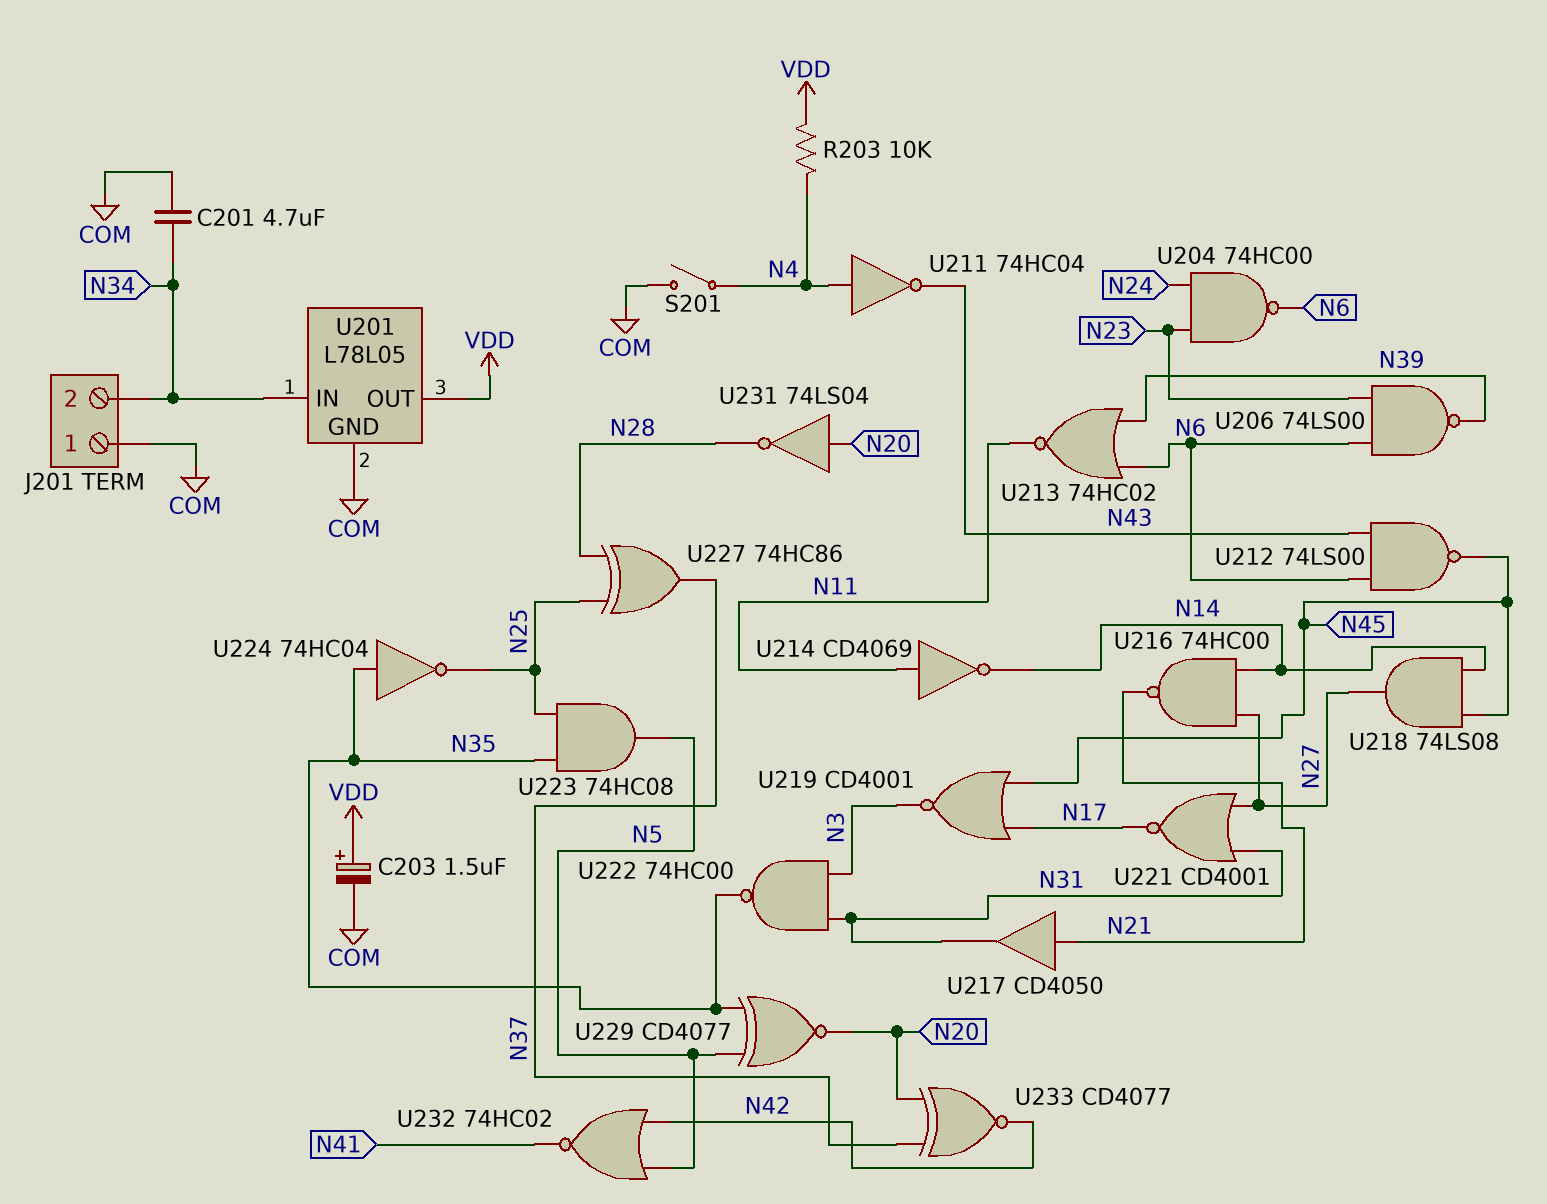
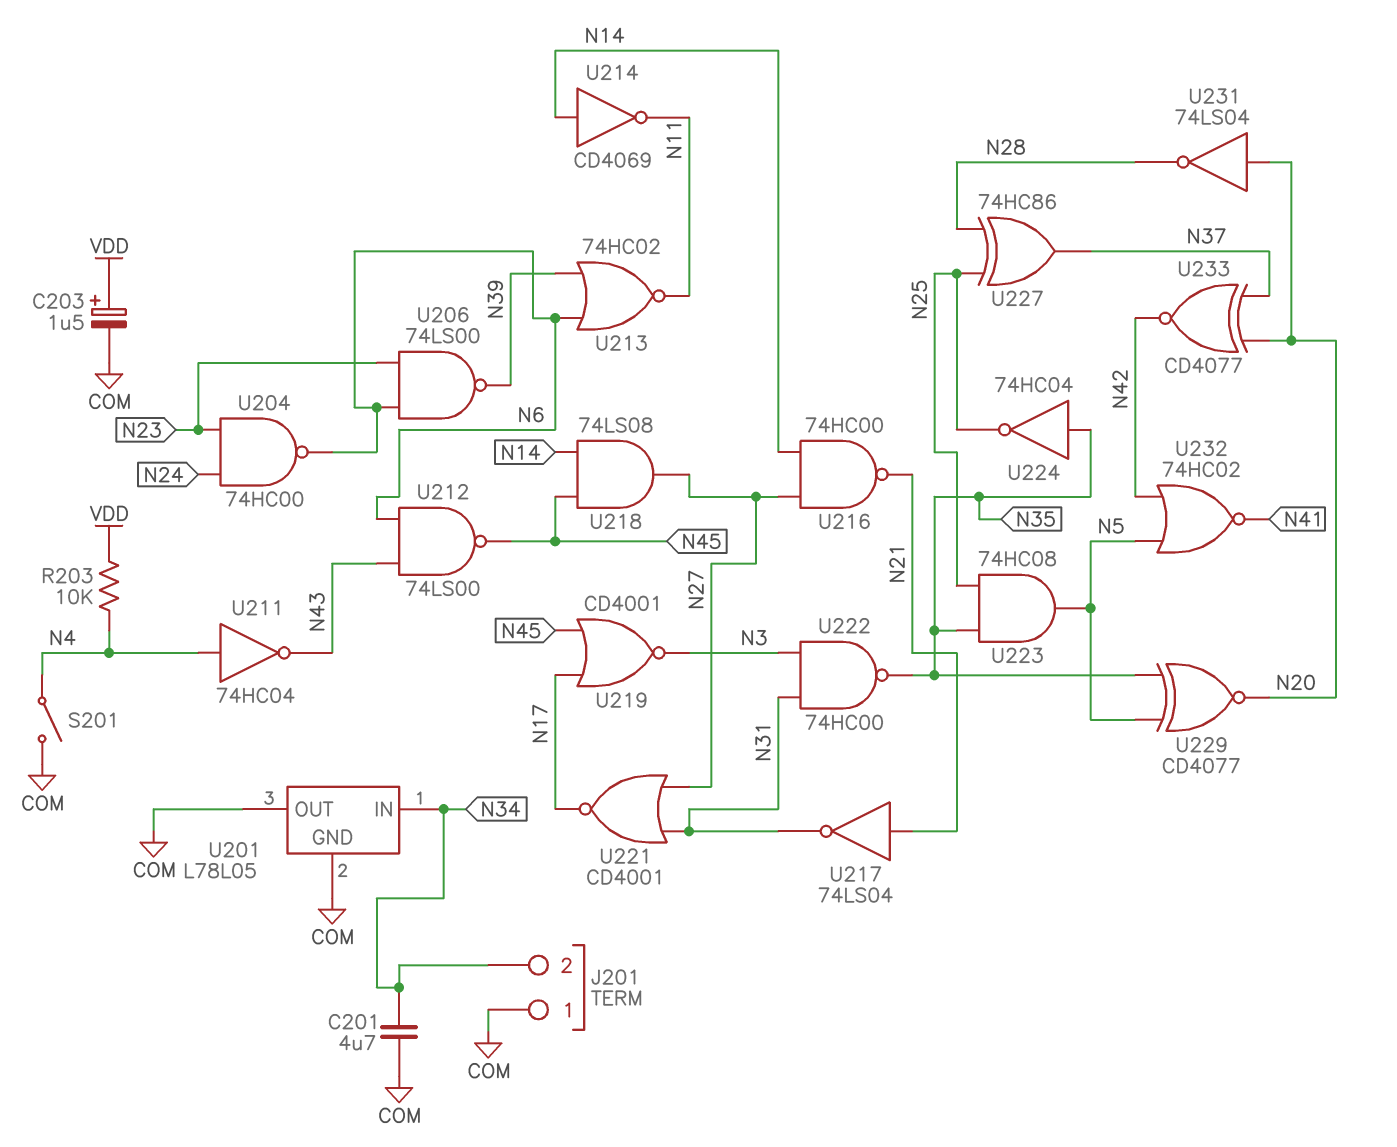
U201 pin OUT: VDD -> COM
U214: NOT CD4069 (in N11, out N14) -> NOT CD4069 (in N14, out N11)
U217: buffer CD4050 (in N21, out N31) -> NOT 74LS04 (in N21, out N31)

